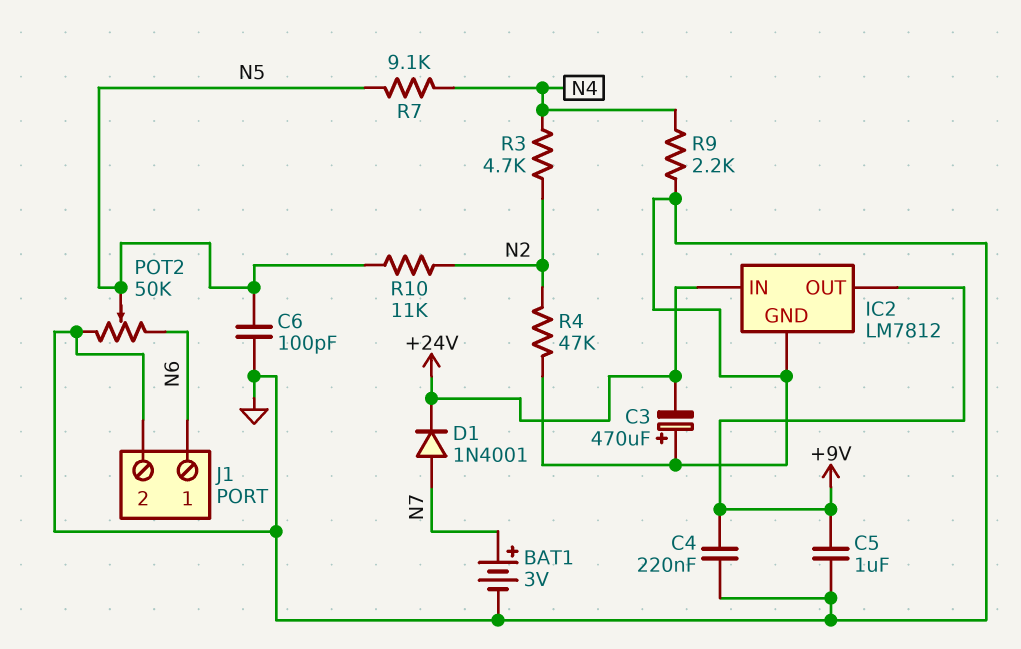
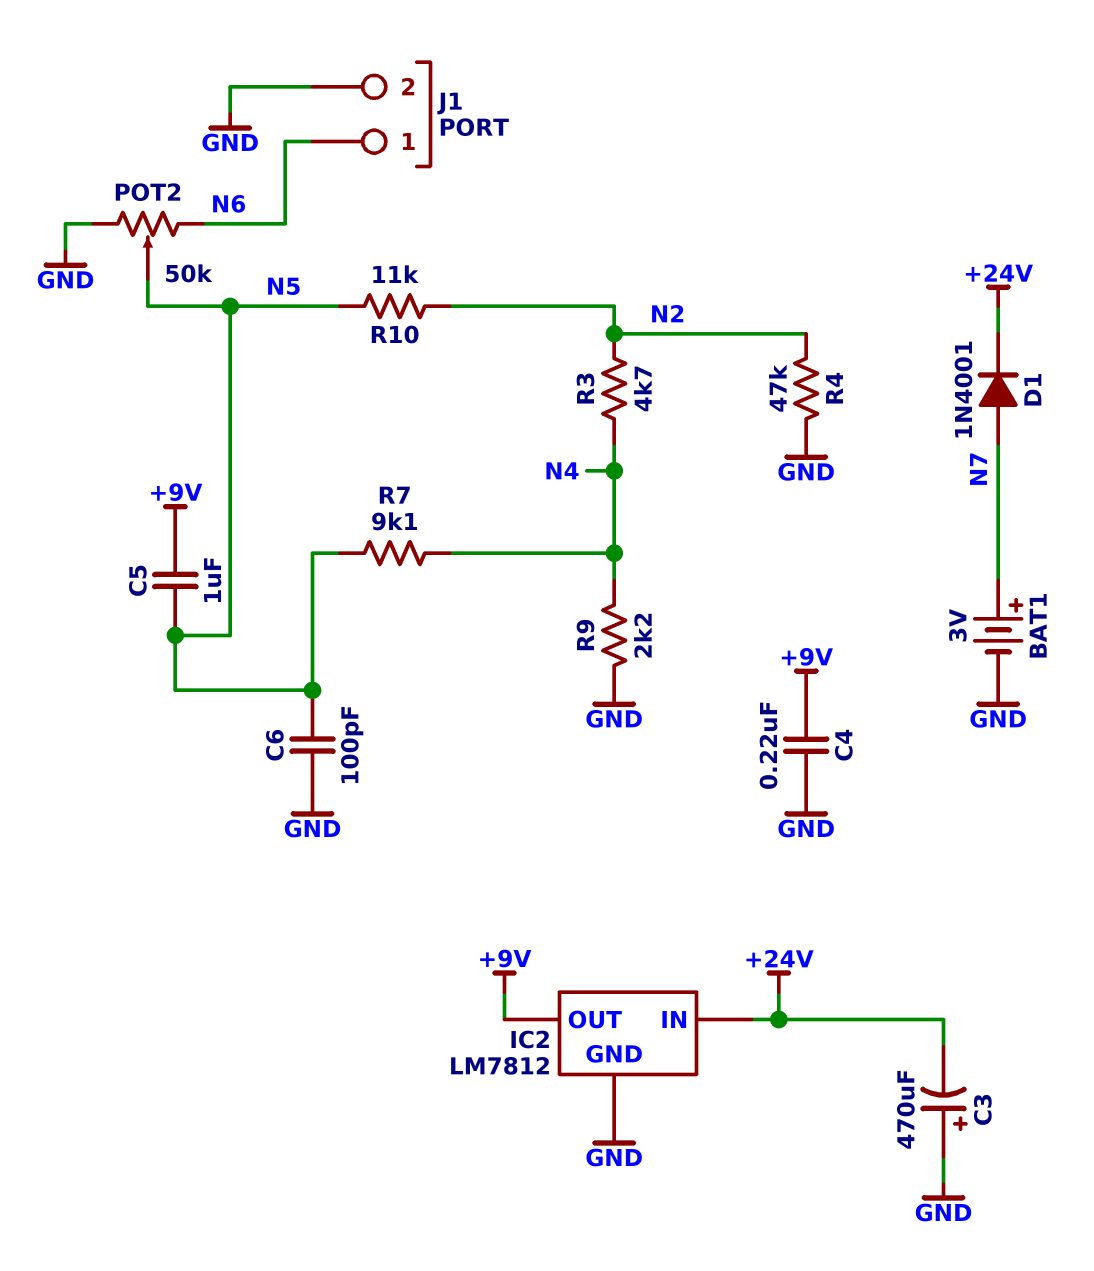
C5: 1uF (+9V, GND) -> 1uF (+9V, N5)

